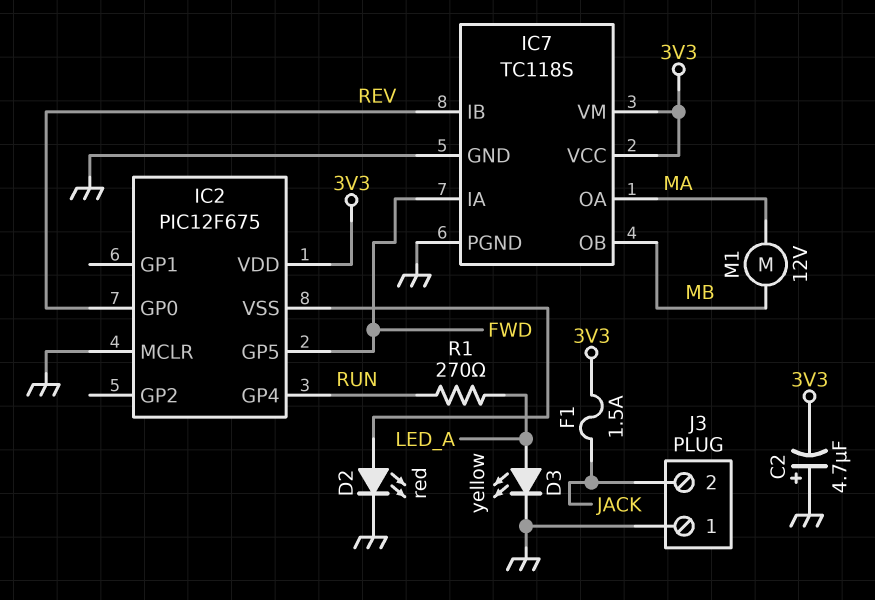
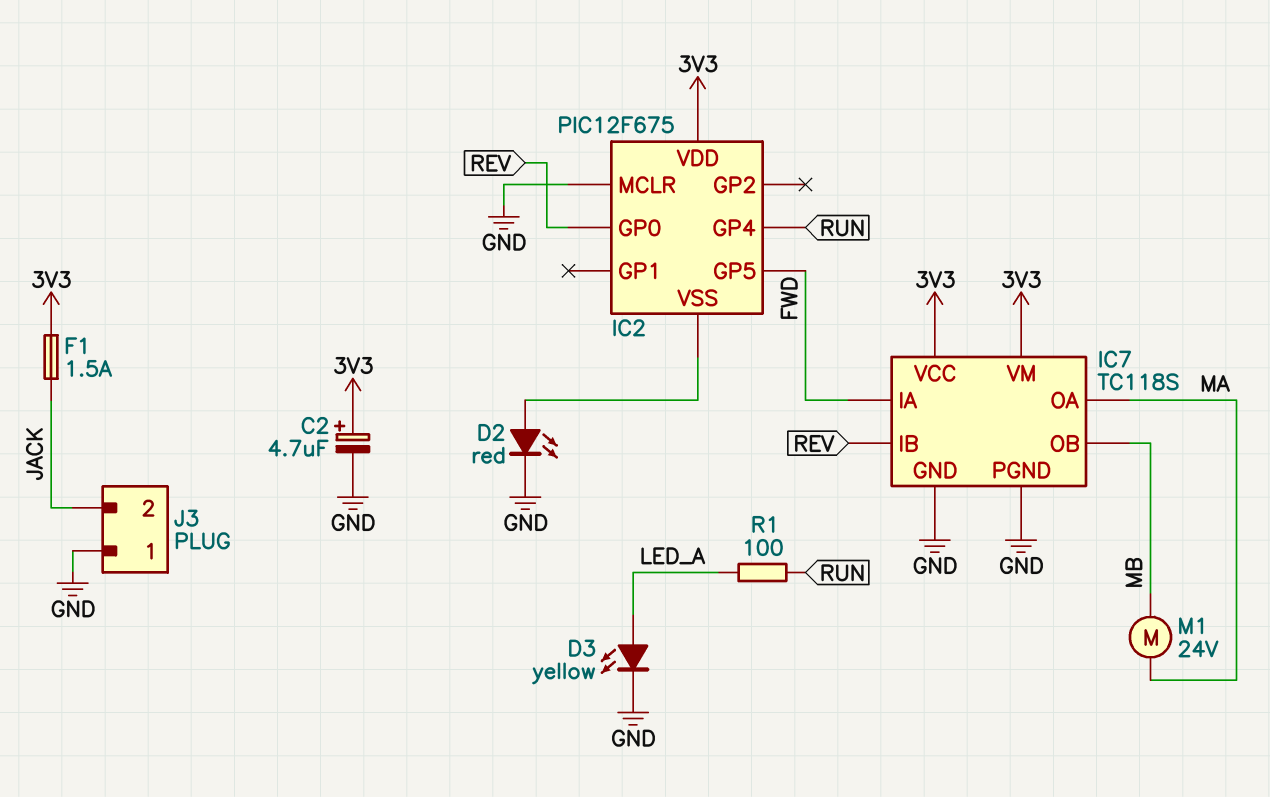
C2: 4.7uF (plus GND, minus 3V3) -> 4.7uF (plus 3V3, minus GND)
M1: motor 12V (MA, MB) -> motor 24V (MA, MB)
R1: 270 (LED_A, RUN) -> 100 (LED_A, RUN)

